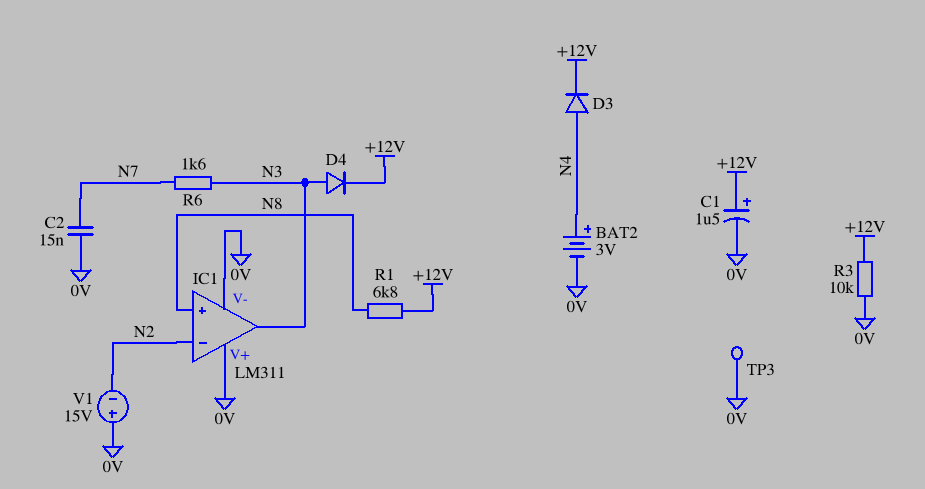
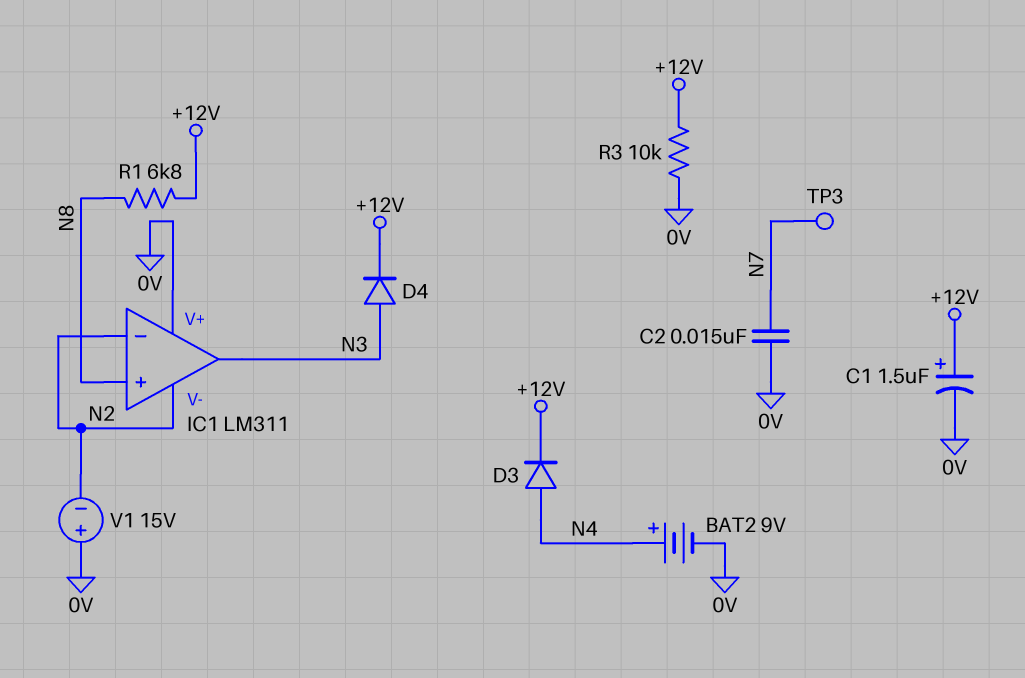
BAT2: 3V (plus N4, minus 0V) -> 9V (plus N4, minus 0V)
IC1 pin V-: 0V -> N2
R6: 1.6k (N3, N7) -> none
TP3: test point (0V) -> test point (N7)

